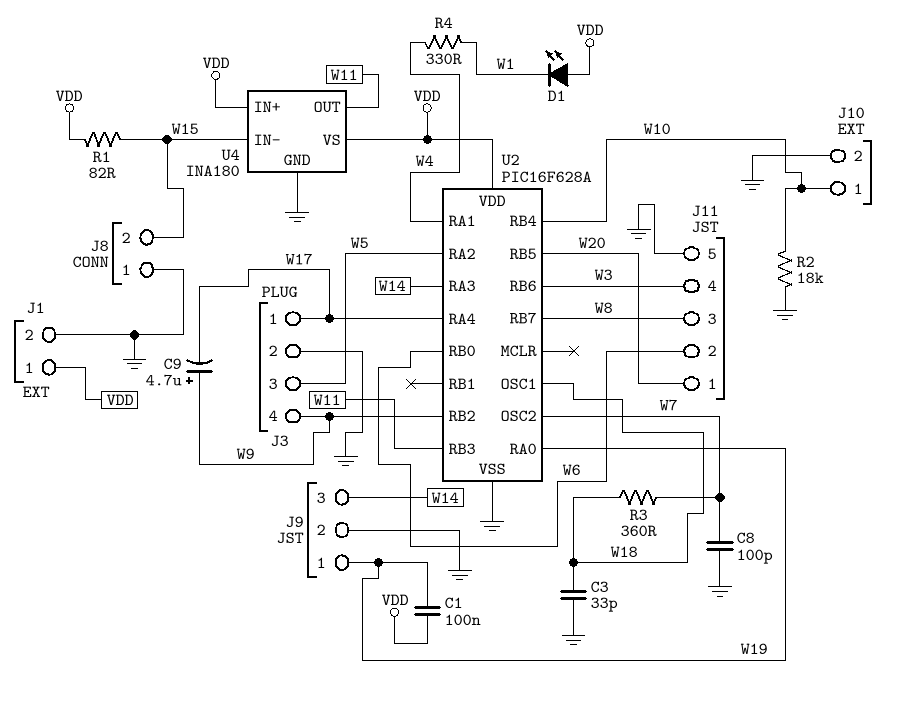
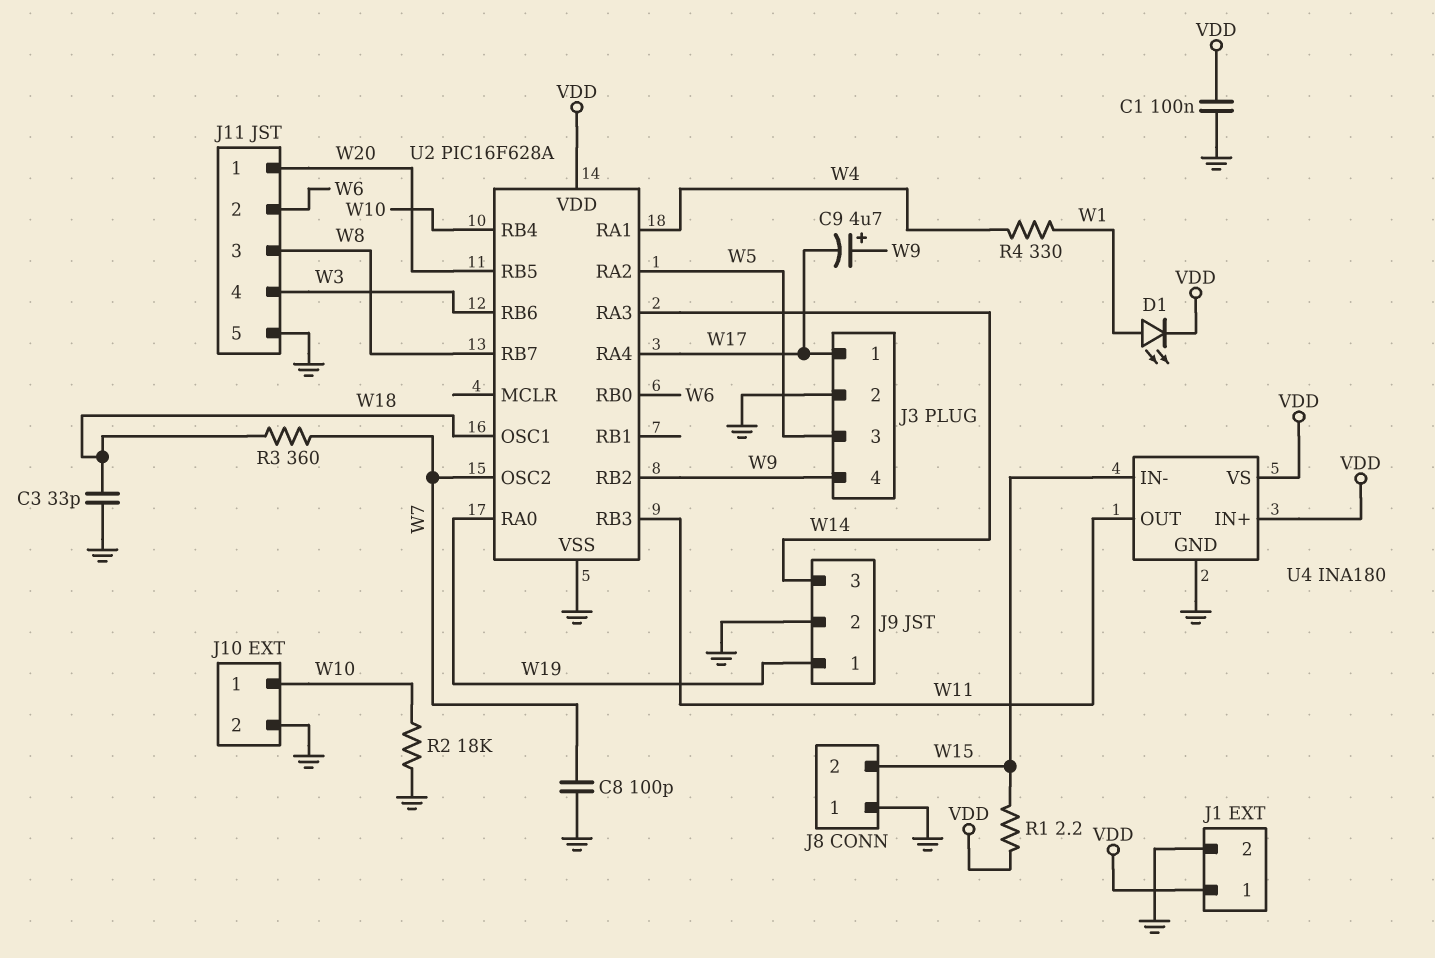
C1: 100nF (VDD, W19) -> 100nF (GND, VDD)
D1: LED (A VDD, K W1) -> LED (A W1, K VDD)
R1: 82 (VDD, W15) -> 2.2 (VDD, W15)

